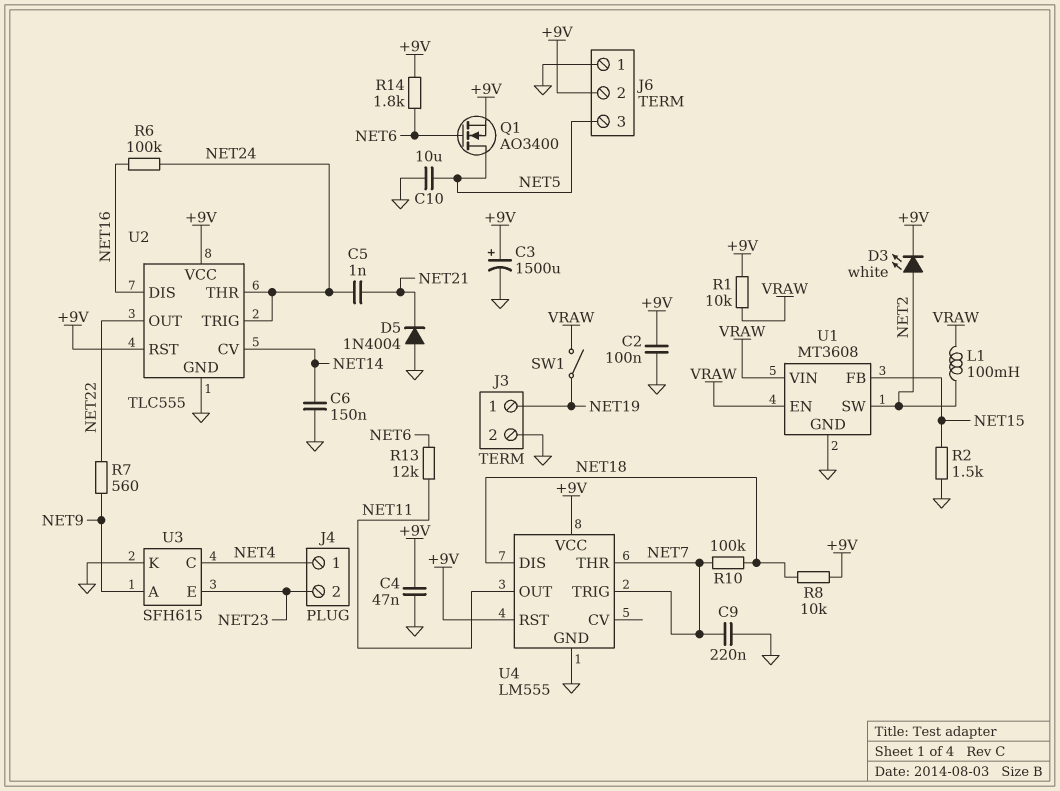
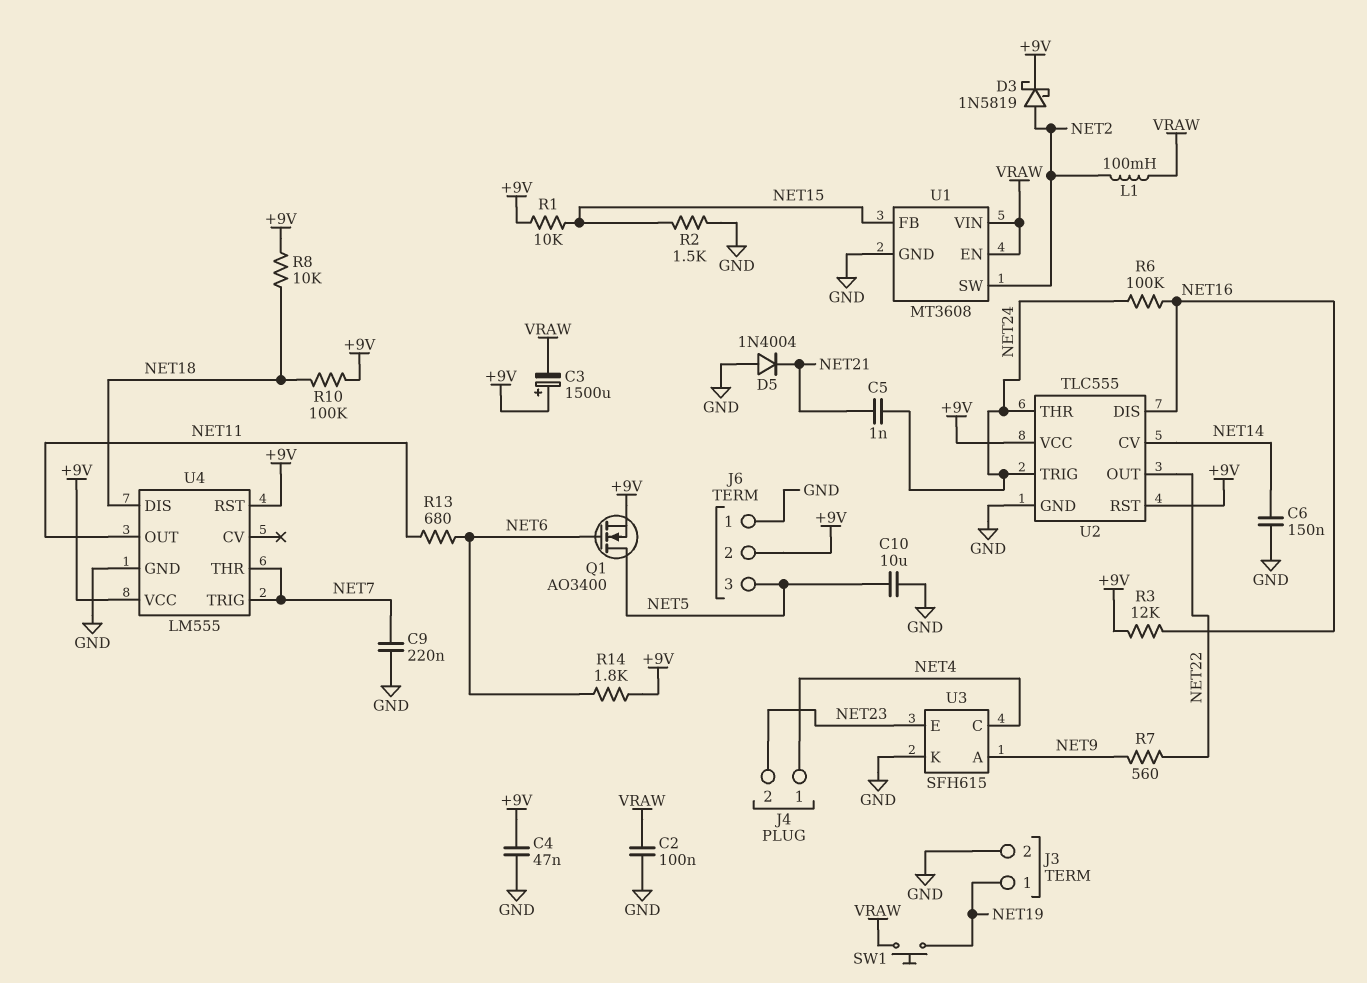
C2: 100nF (+9V, GND) -> 100nF (GND, VRAW)
C3: 1500uF (plus +9V, minus GND) -> 1500uF (plus +9V, minus VRAW)
D3: LED white (A NET2, K +9V) -> schottky 1N5819 (A NET2, K +9V)
R1: 10k (+9V, VRAW) -> 10k (+9V, NET15)
R3: none -> 12k (+9V, NET16)
R10: 100k (NET7, NET18) -> 100k (+9V, NET18)
R13: 12k (NET6, NET11) -> 680 (NET6, NET11)
SW1: switch (NET19, VRAW) -> button (NET19, VRAW)

